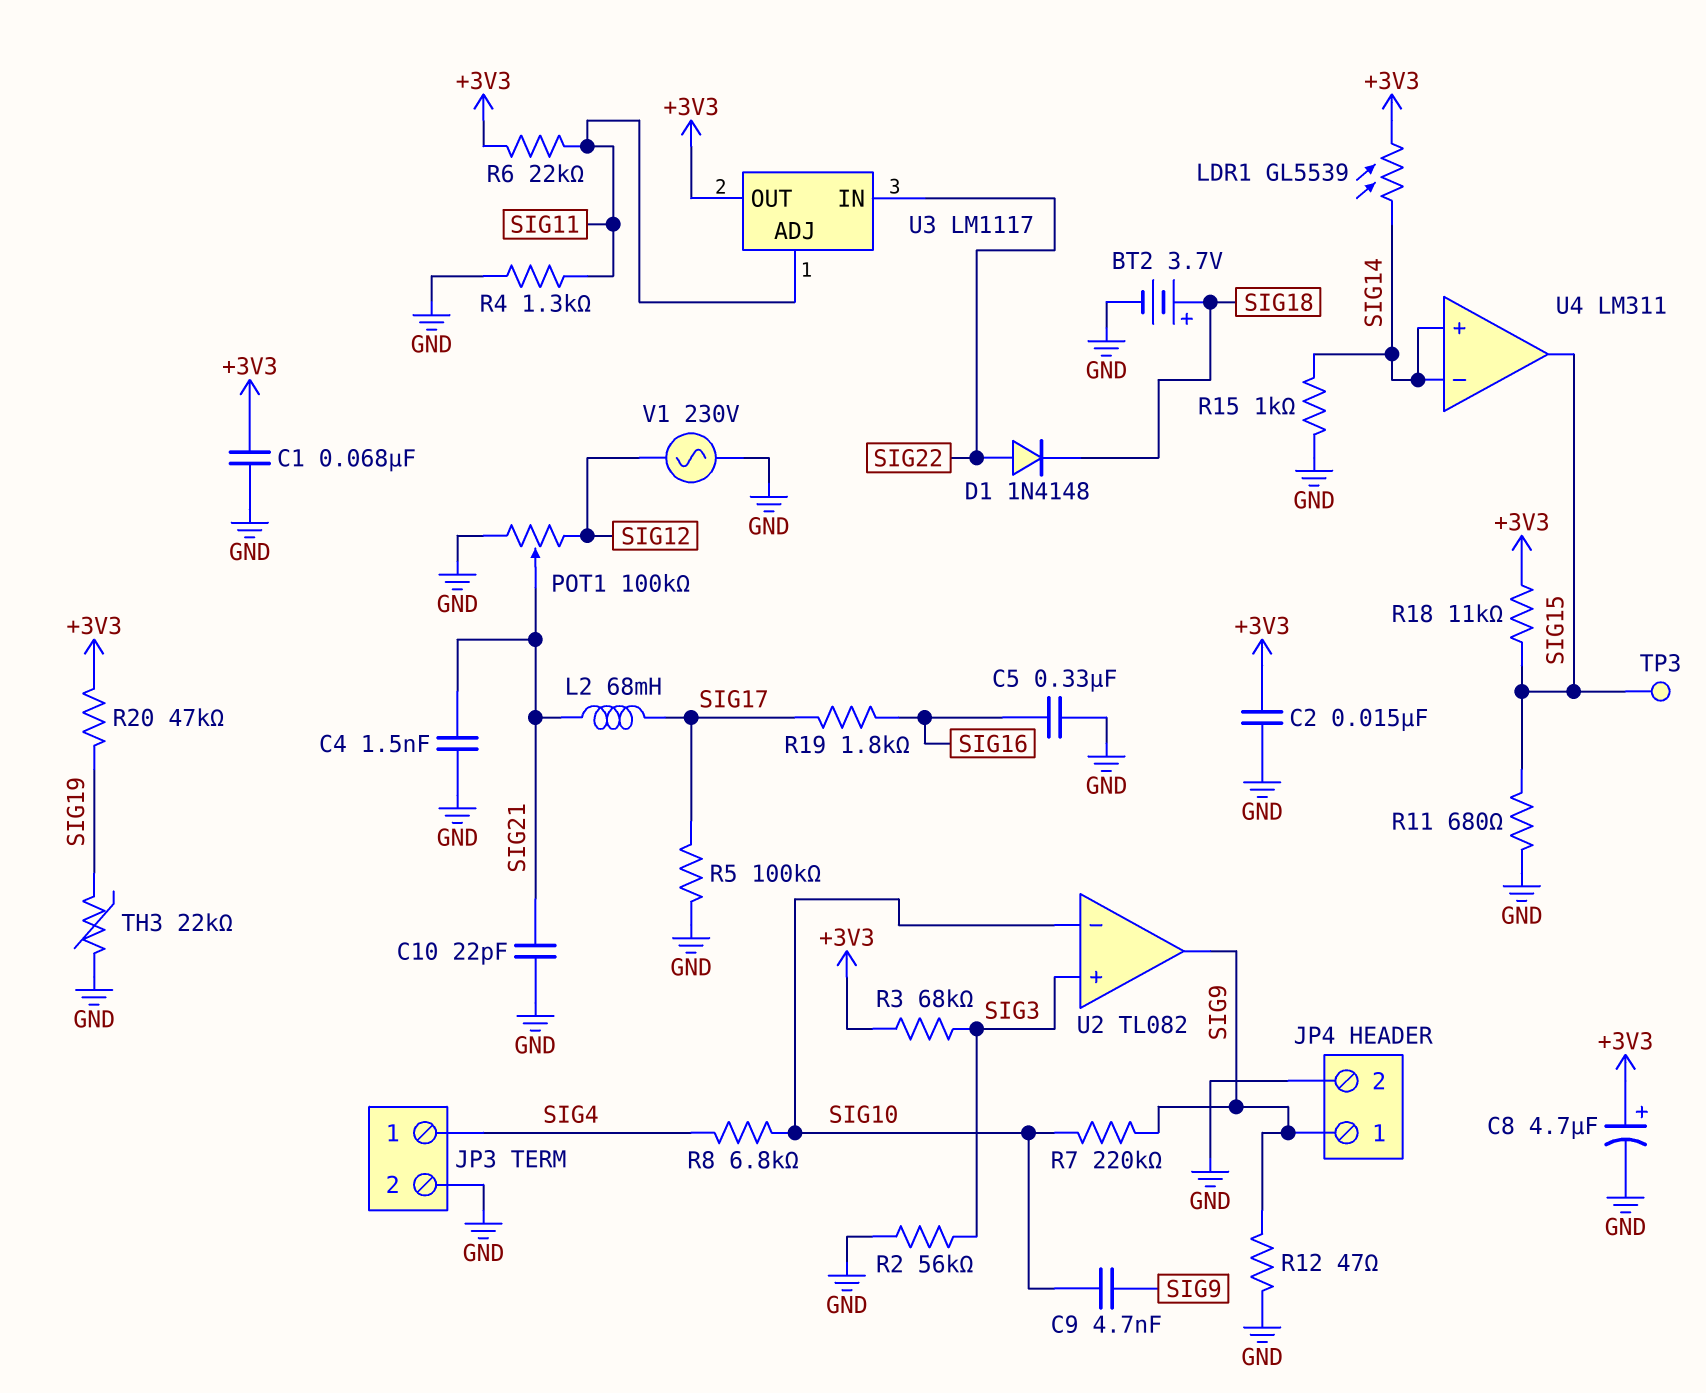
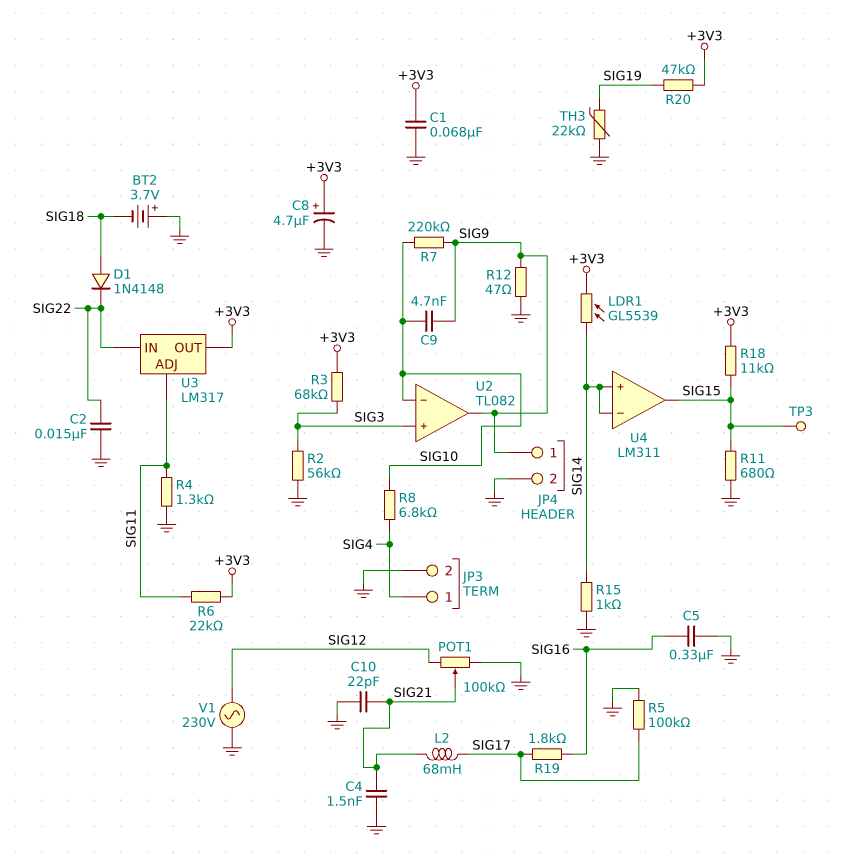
BT2: 3.7V (plus SIG18, minus GND) -> 3.7V (plus GND, minus SIG18)
C2: 15nF (+3V3, GND) -> 15nF (GND, SIG22)
D1: diode 1N4148 (A SIG22, K SIG18) -> diode 1N4148 (A SIG18, K SIG22)
U3: LM1117 -> LM317

